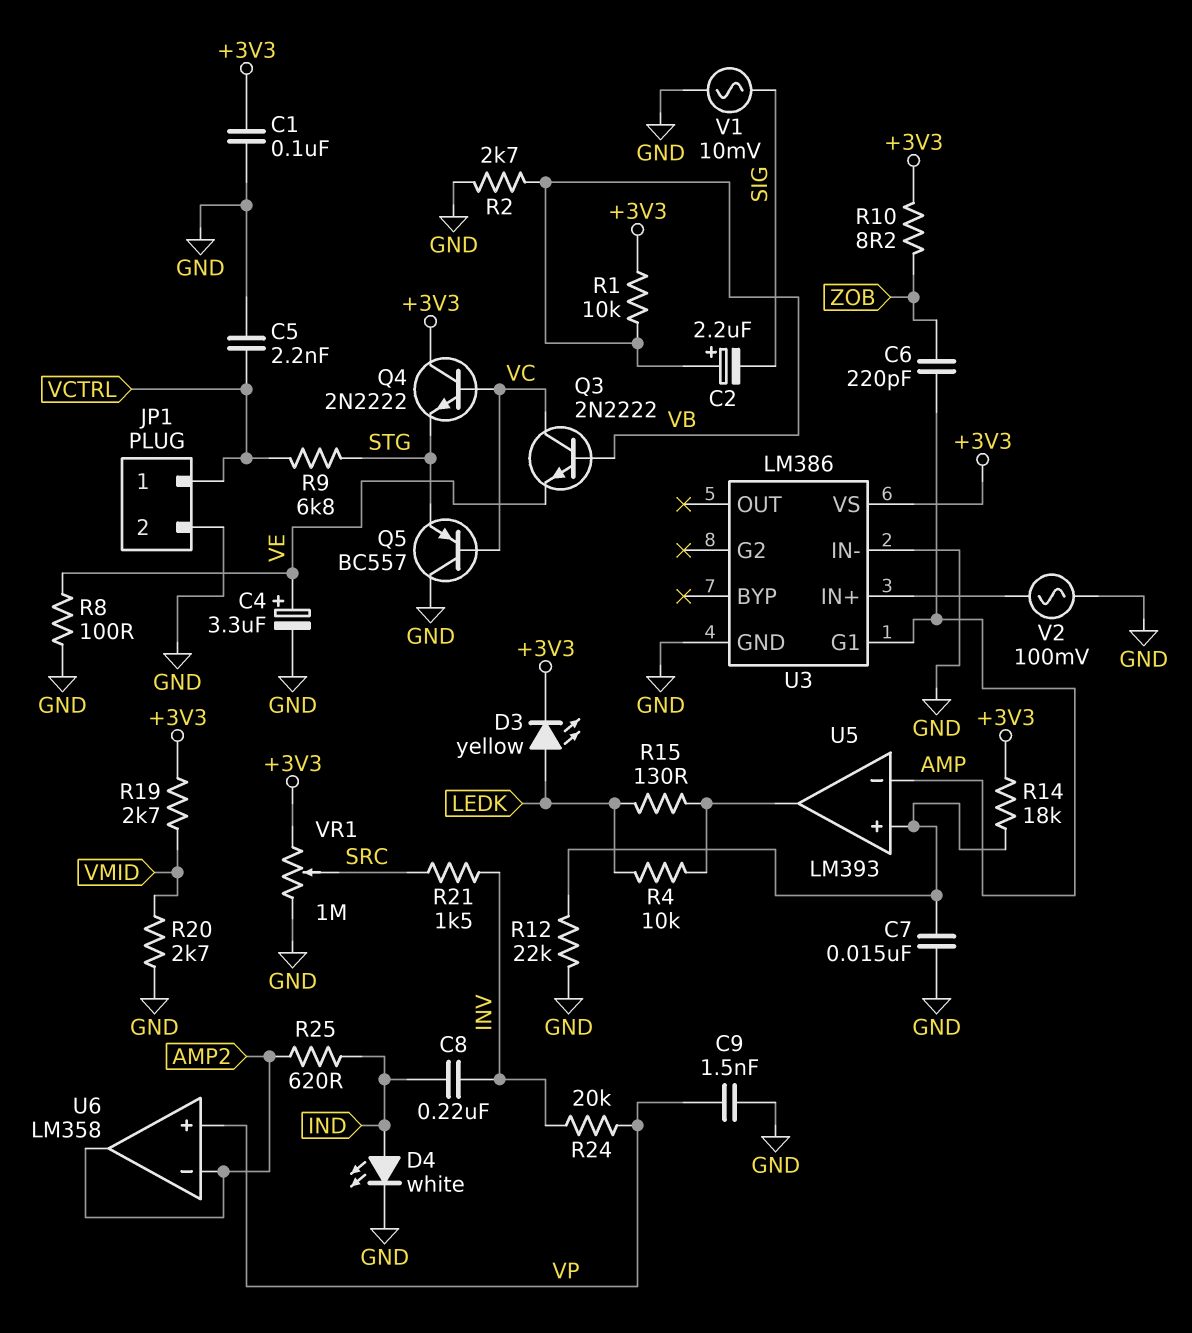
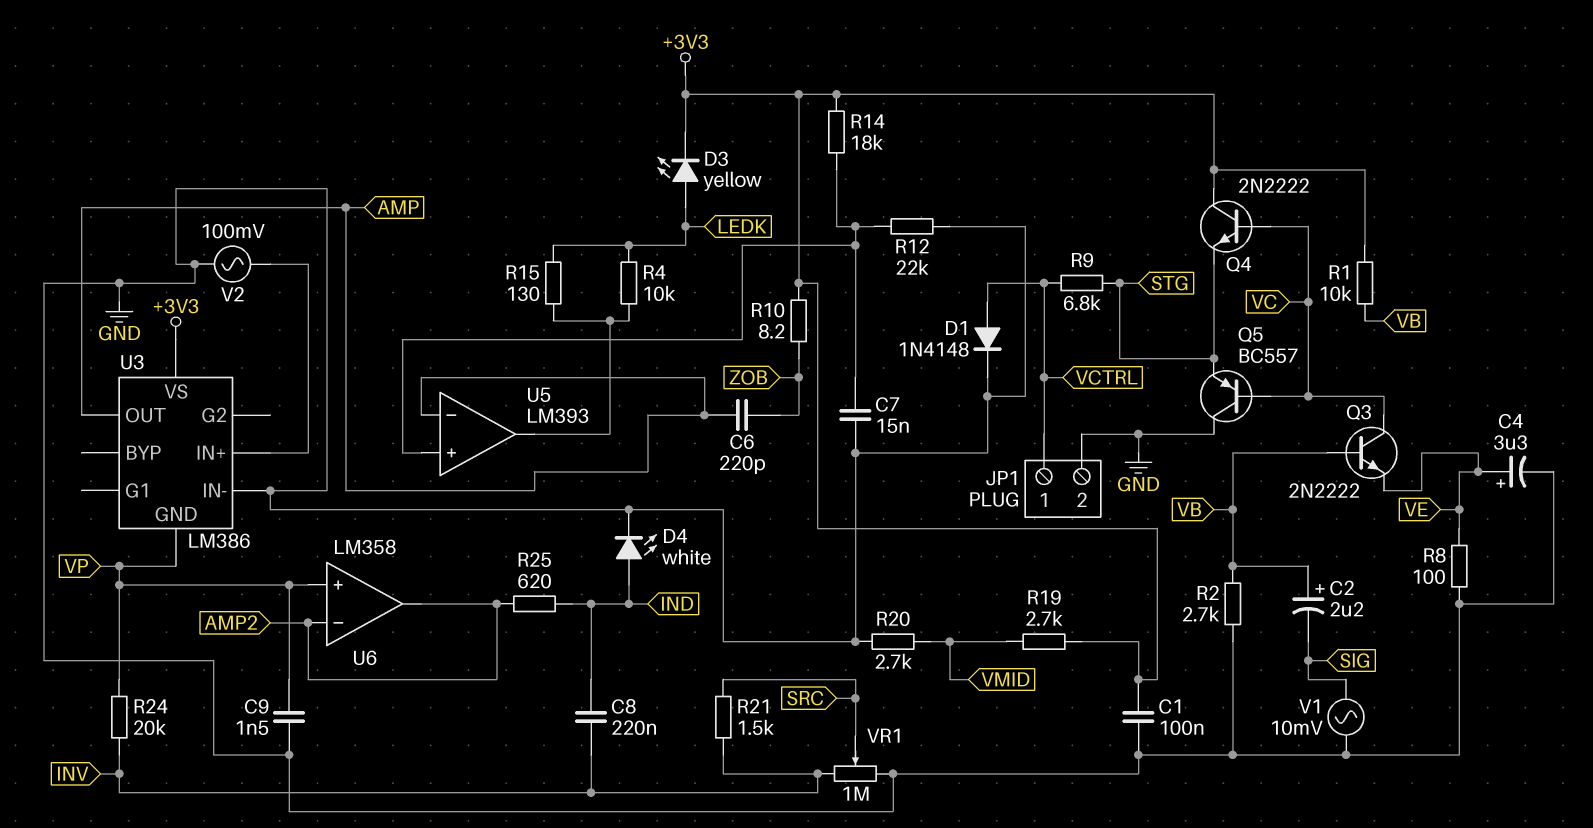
C5: 2.2nF (GND, VCTRL) -> none
D1: none -> diode 1N4148 (A VCTRL, K GND)
U3 pin G1: AMP -> none
U3 pin GND: GND -> VP
U3 pin OUT: none -> AMP
VR1: 1M (+3V3, GND, wiper SRC) -> 1M (GND, INV, wiper SRC)

